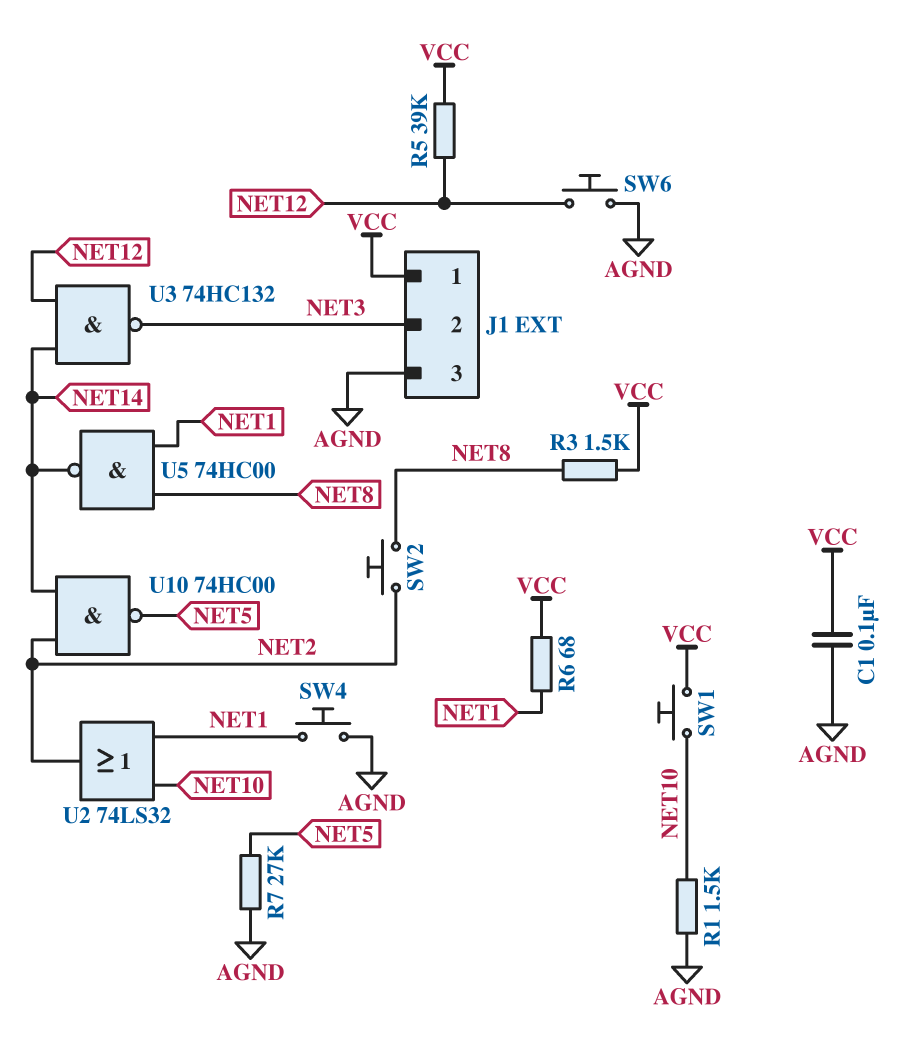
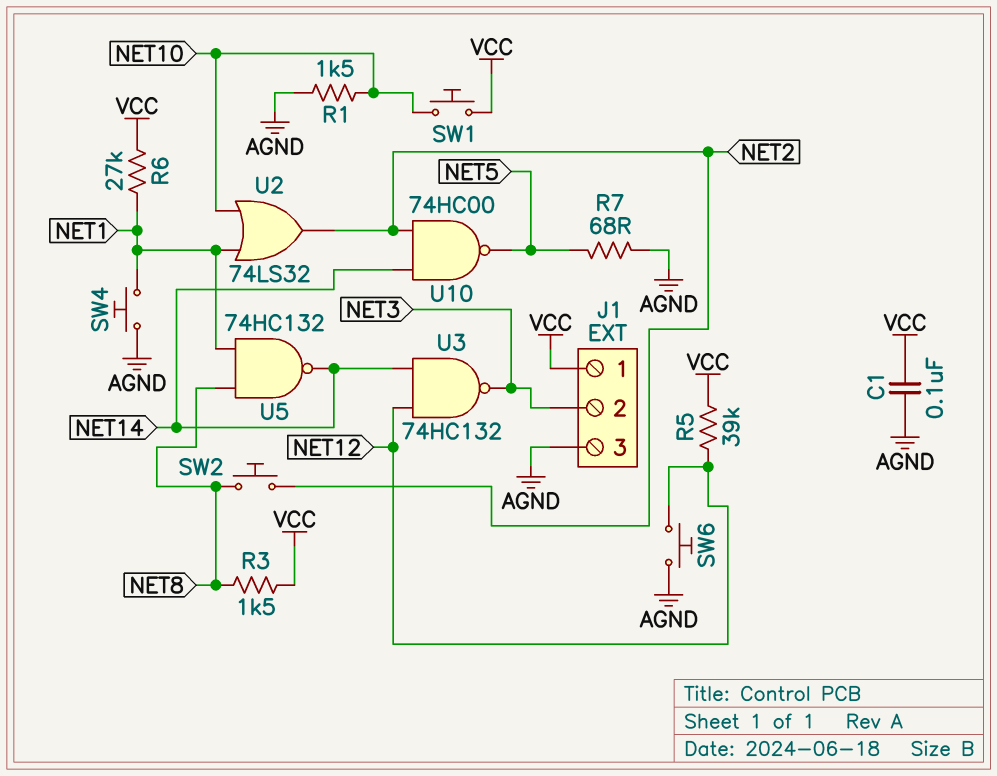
R6: 68 (NET1, VCC) -> 27k (NET1, VCC)
R7: 27k (AGND, NET5) -> 68 (AGND, NET5)
U5: NAND 74HC00 (in NET1, in NET8, out NET14) -> NAND 74HC132 (in NET1, in NET8, out NET14)

